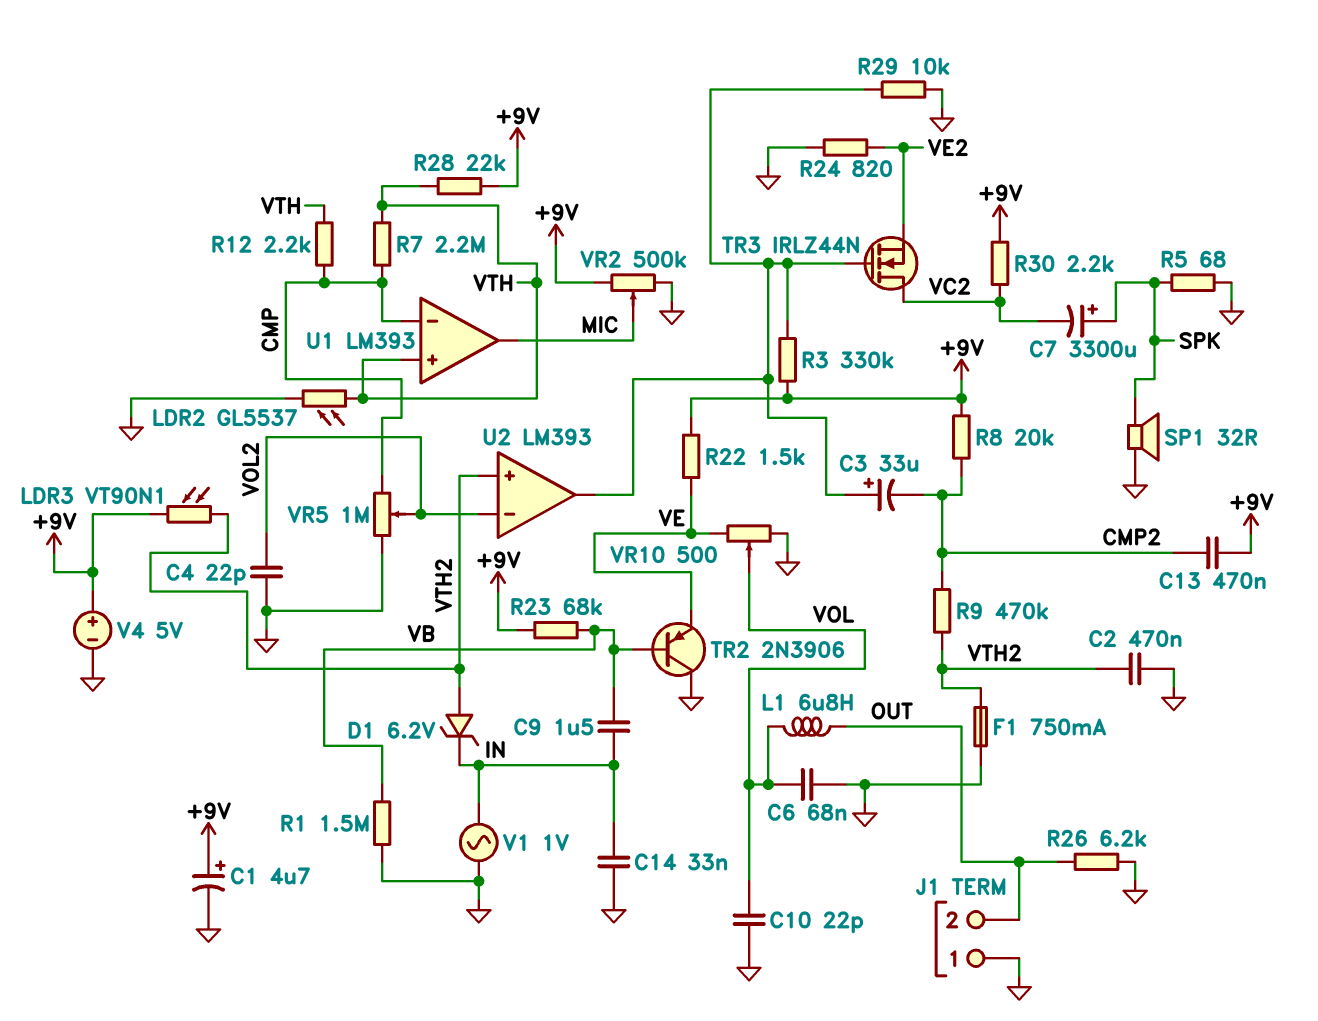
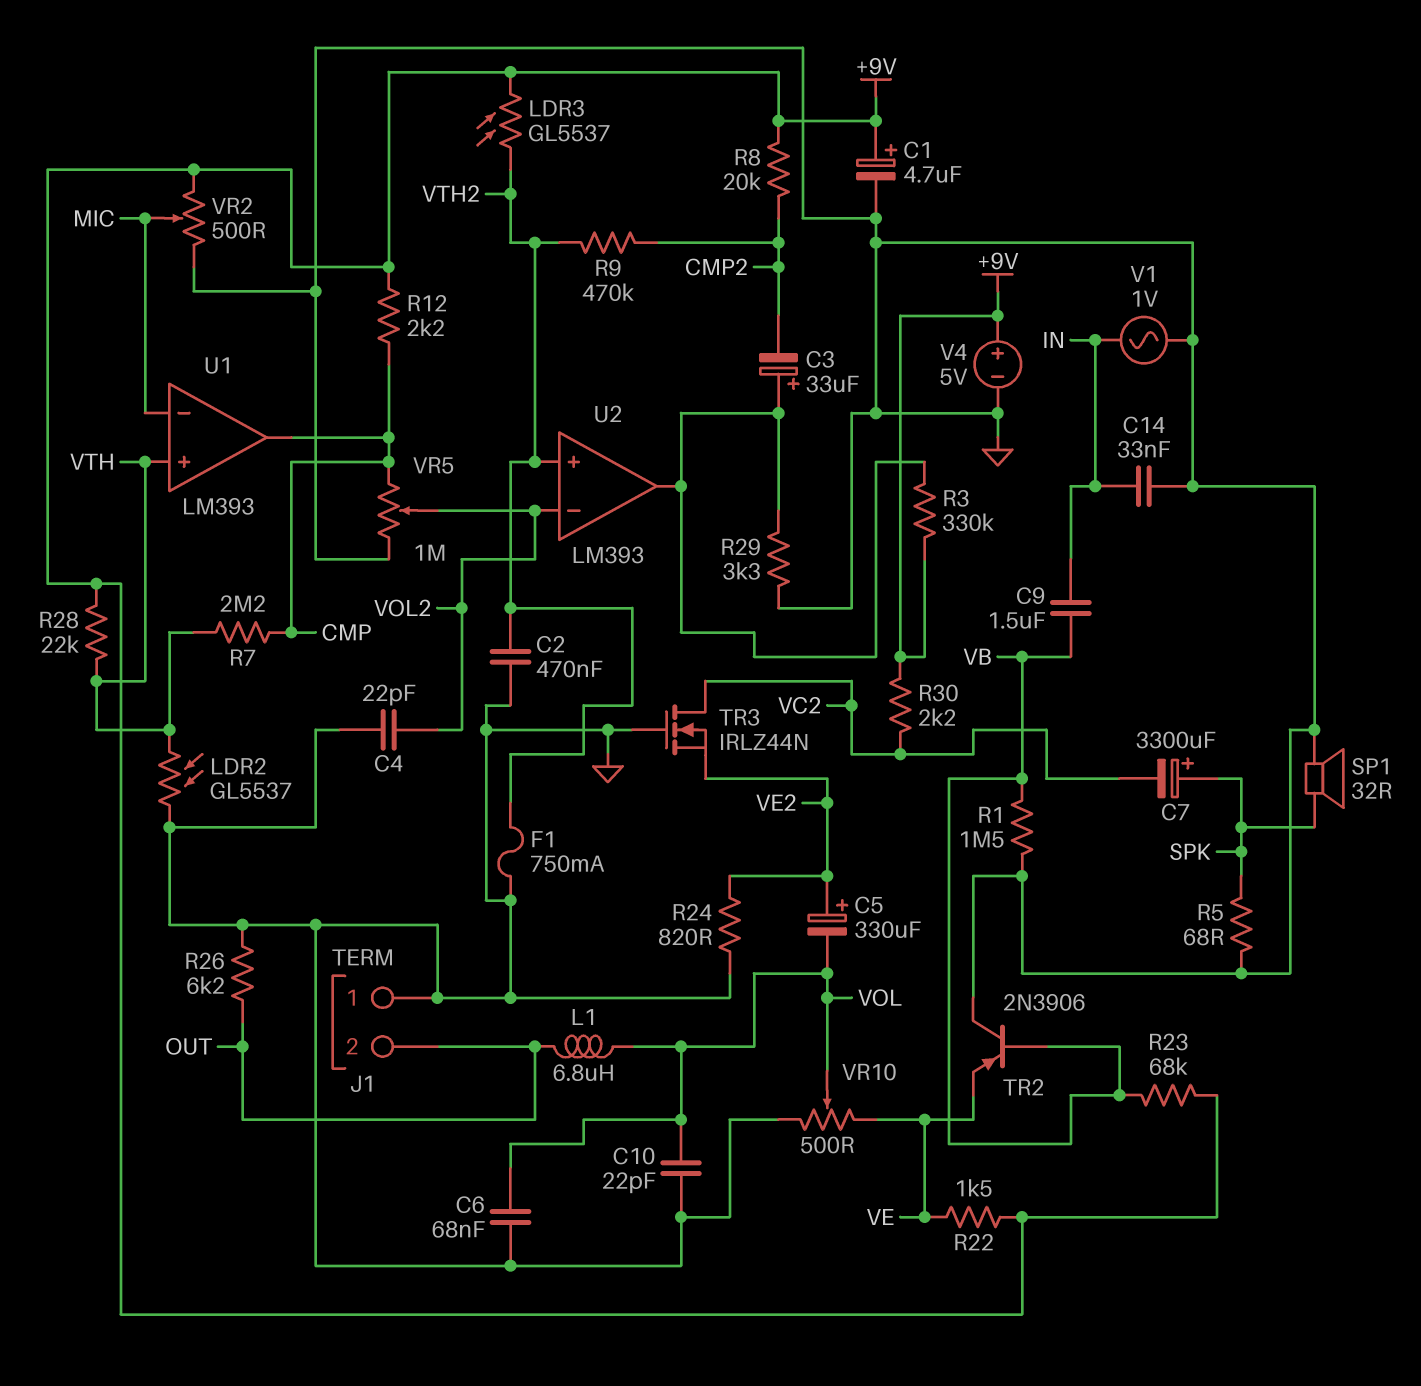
C5: none -> 330uF (plus VE2, minus VOL)
C13: 470nF (+9V, CMP2) -> none
D1: zener 6.2V (A VTH2, K IN) -> none
LDR3: VT90N1 (+9V, VTH2) -> GL5537 (+9V, VTH2)
R12: 2.2k (CMP, VTH) -> 2.2k (+9V, CMP)
R29: 10k (GND, U2/out) -> 3.3k (GND, U2/out)
TR3: NMOS IRLZ44N (G U2/out, D VC2, S VE2) -> NMOS IRLZ44N (G GND, D VC2, S VE2)
U1 pin in-: CMP -> MIC
U1 pin out: MIC -> CMP
VR2: 500k (+9V, GND, wiper MIC) -> 500 (+9V, GND, wiper MIC)

